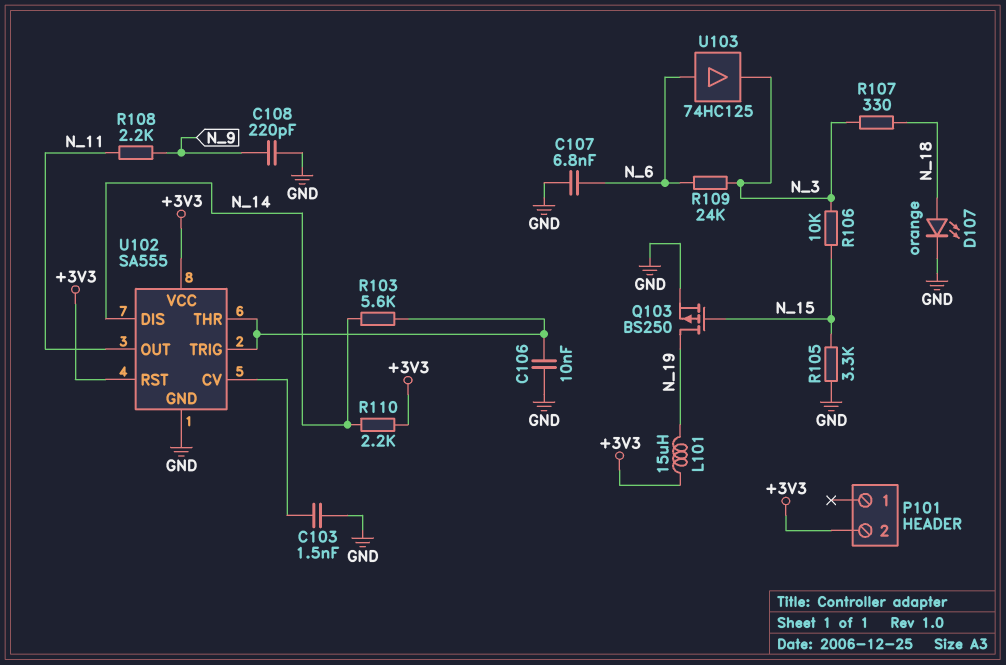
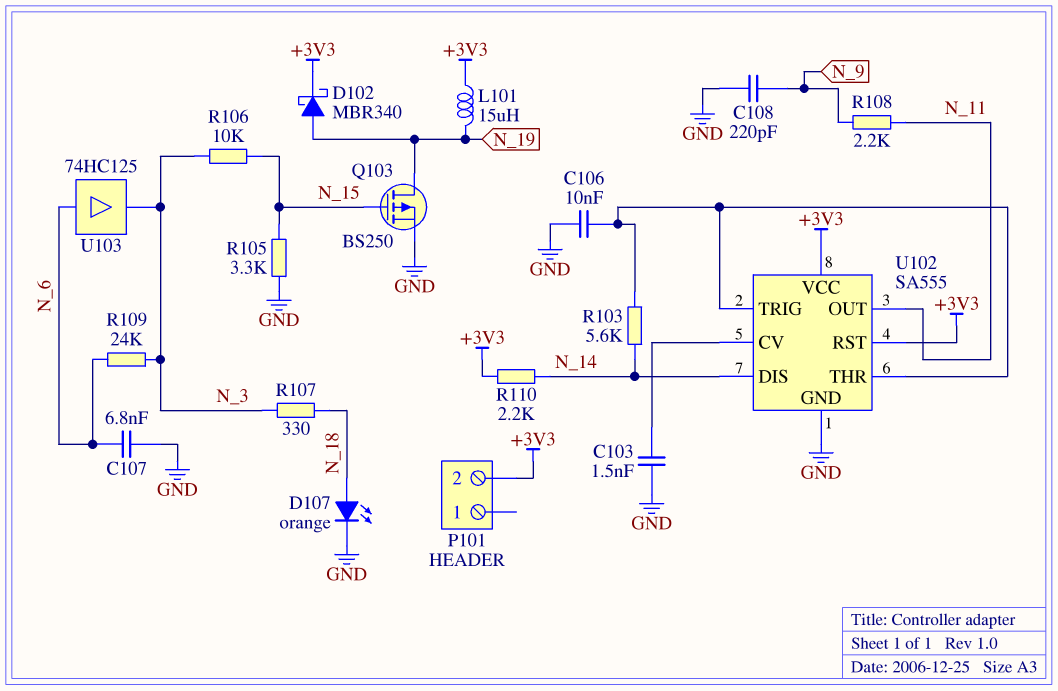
D102: none -> schottky MBR340 (A N_19, K +3V3)

